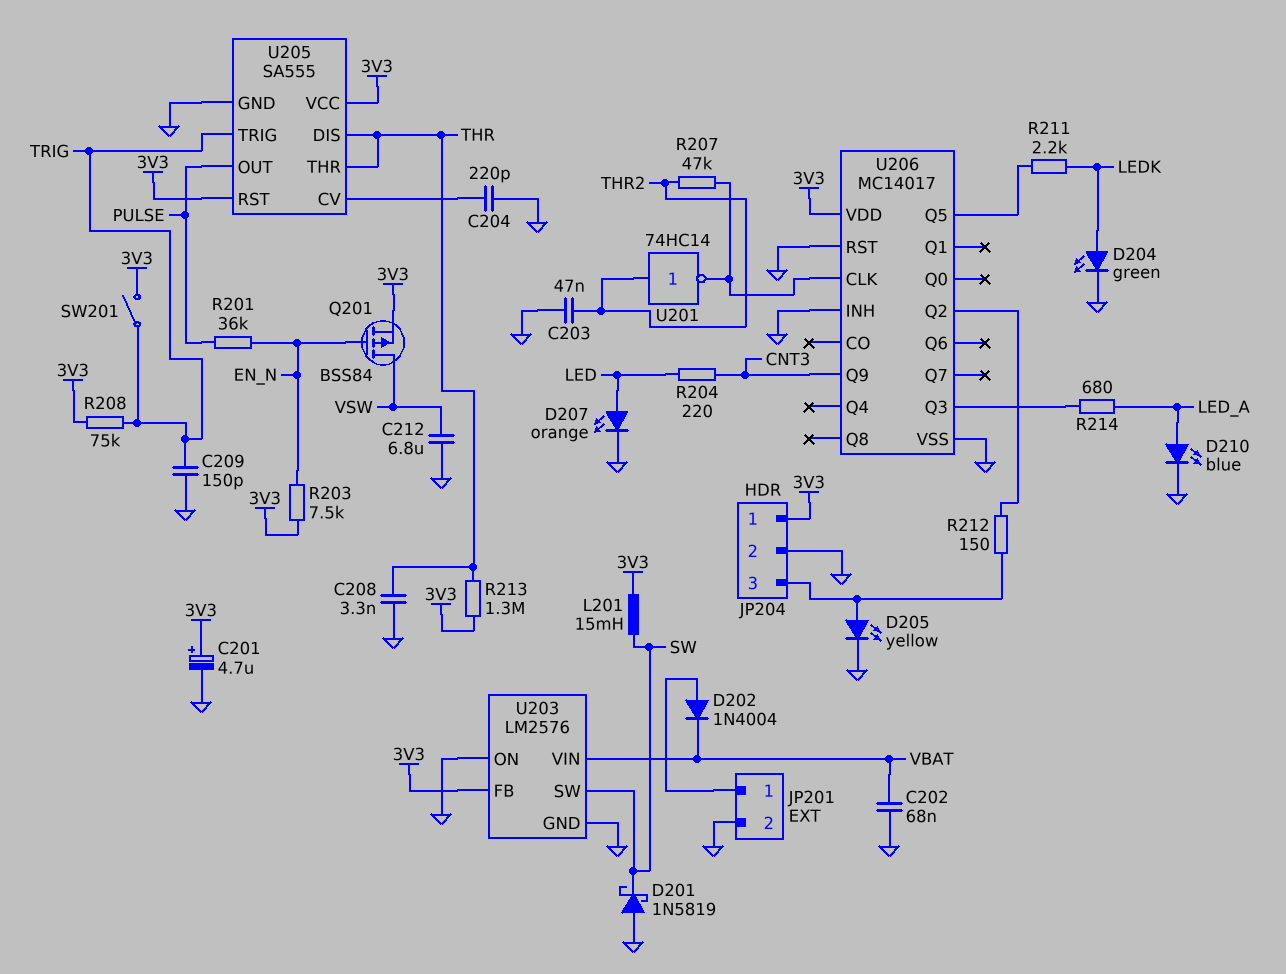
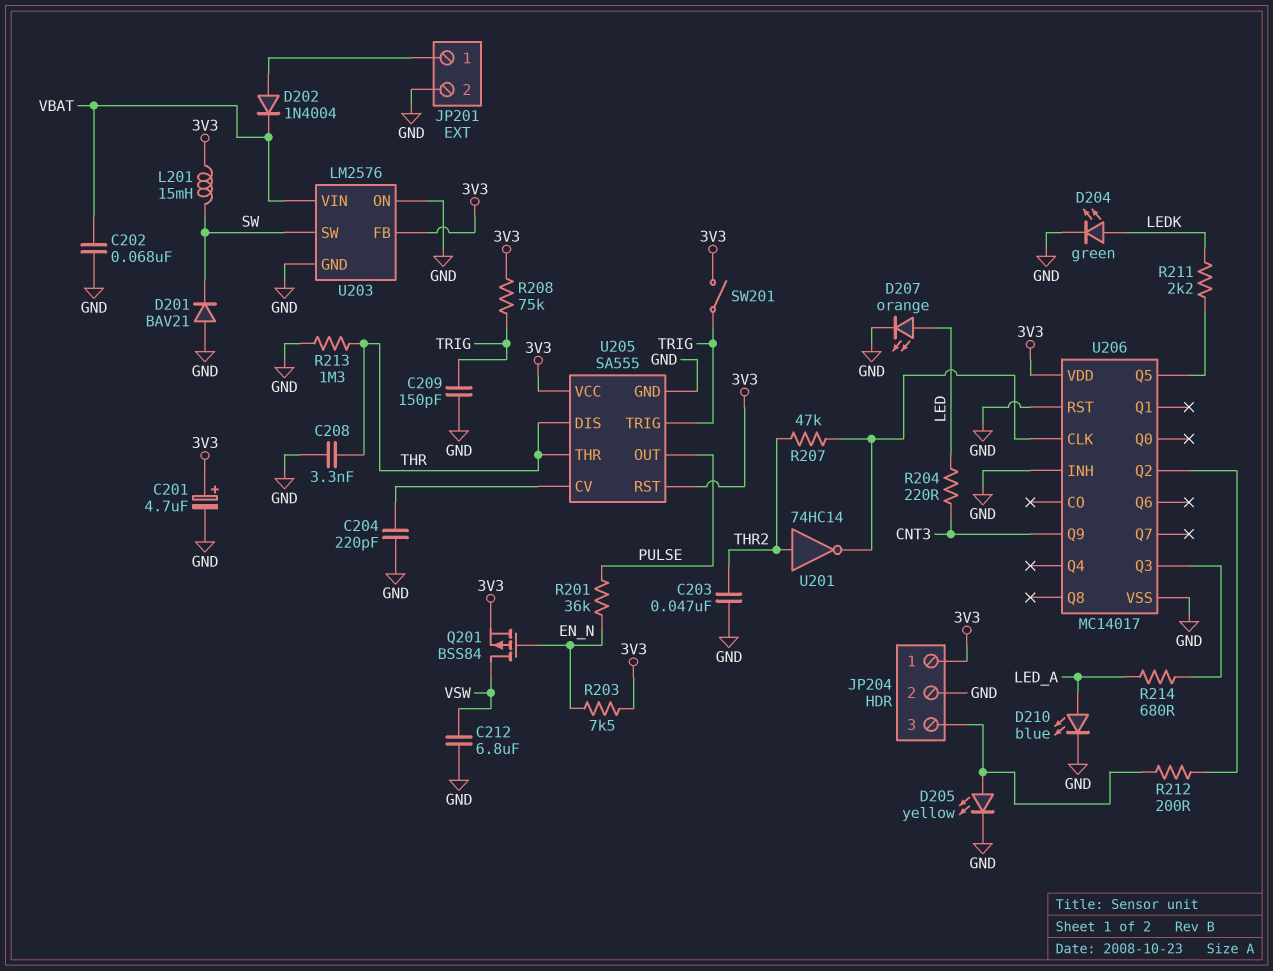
D201: schottky 1N5819 (A GND, K SW) -> diode BAV21 (A GND, K SW)
R212: 150 (JP204/3, U206/Q2) -> 200 (JP204/3, U206/Q2)
R213: 1.3M (3V3, THR) -> 1.3M (GND, THR)

